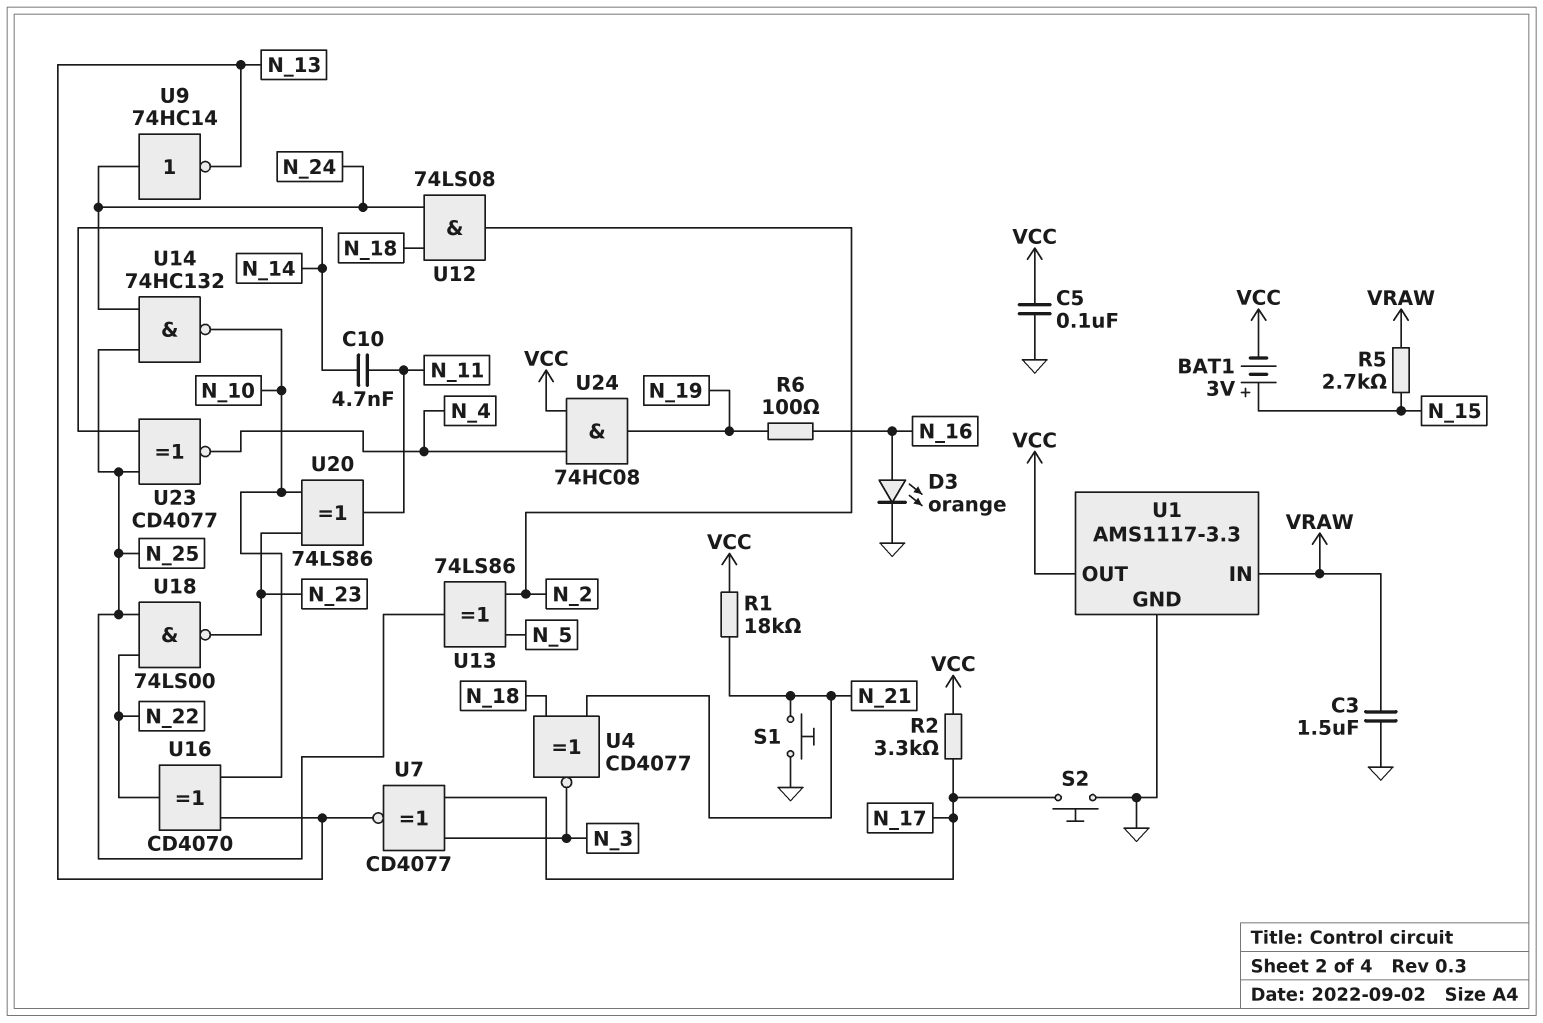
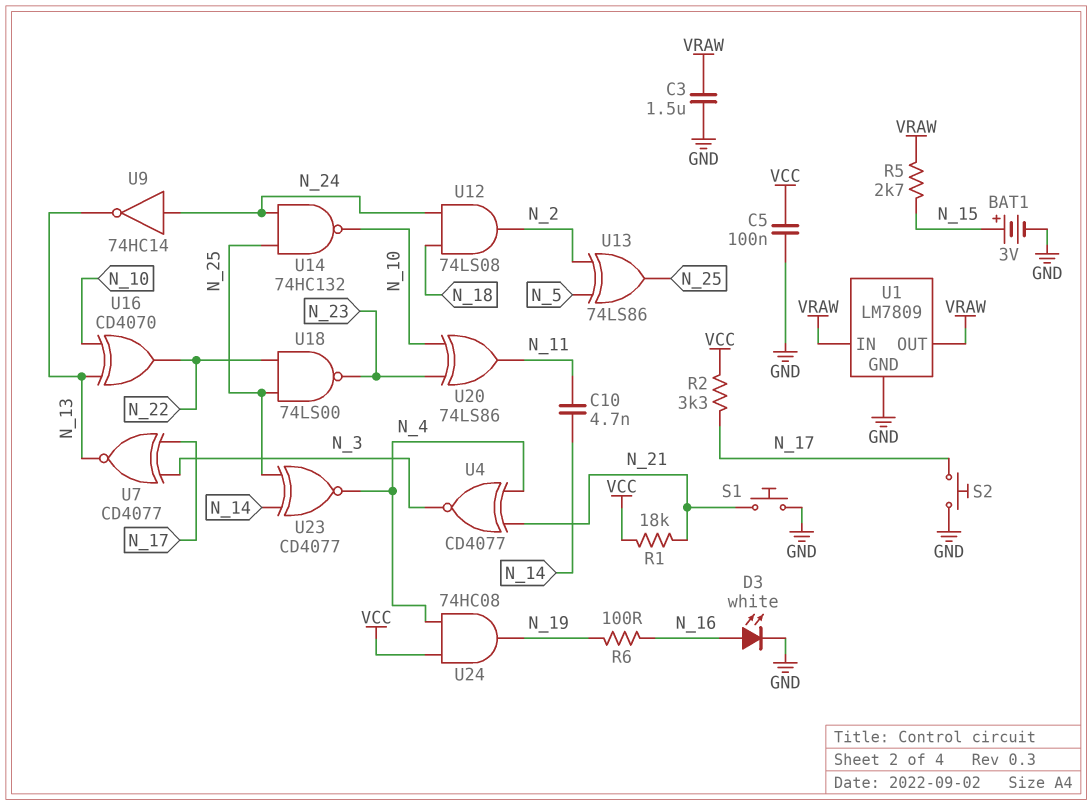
BAT1: 3V (plus N_15, minus VCC) -> 3V (plus N_15, minus GND)
D3: LED orange (A N_16, K GND) -> LED white (A N_16, K GND)
U1: AMS1117-3.3 -> LM7809
U1 pin OUT: VCC -> VRAW
U4: XNOR CD4077 (in N_18, in N_21, out N_3) -> XNOR CD4077 (in N_4, in N_21, out N_3)

